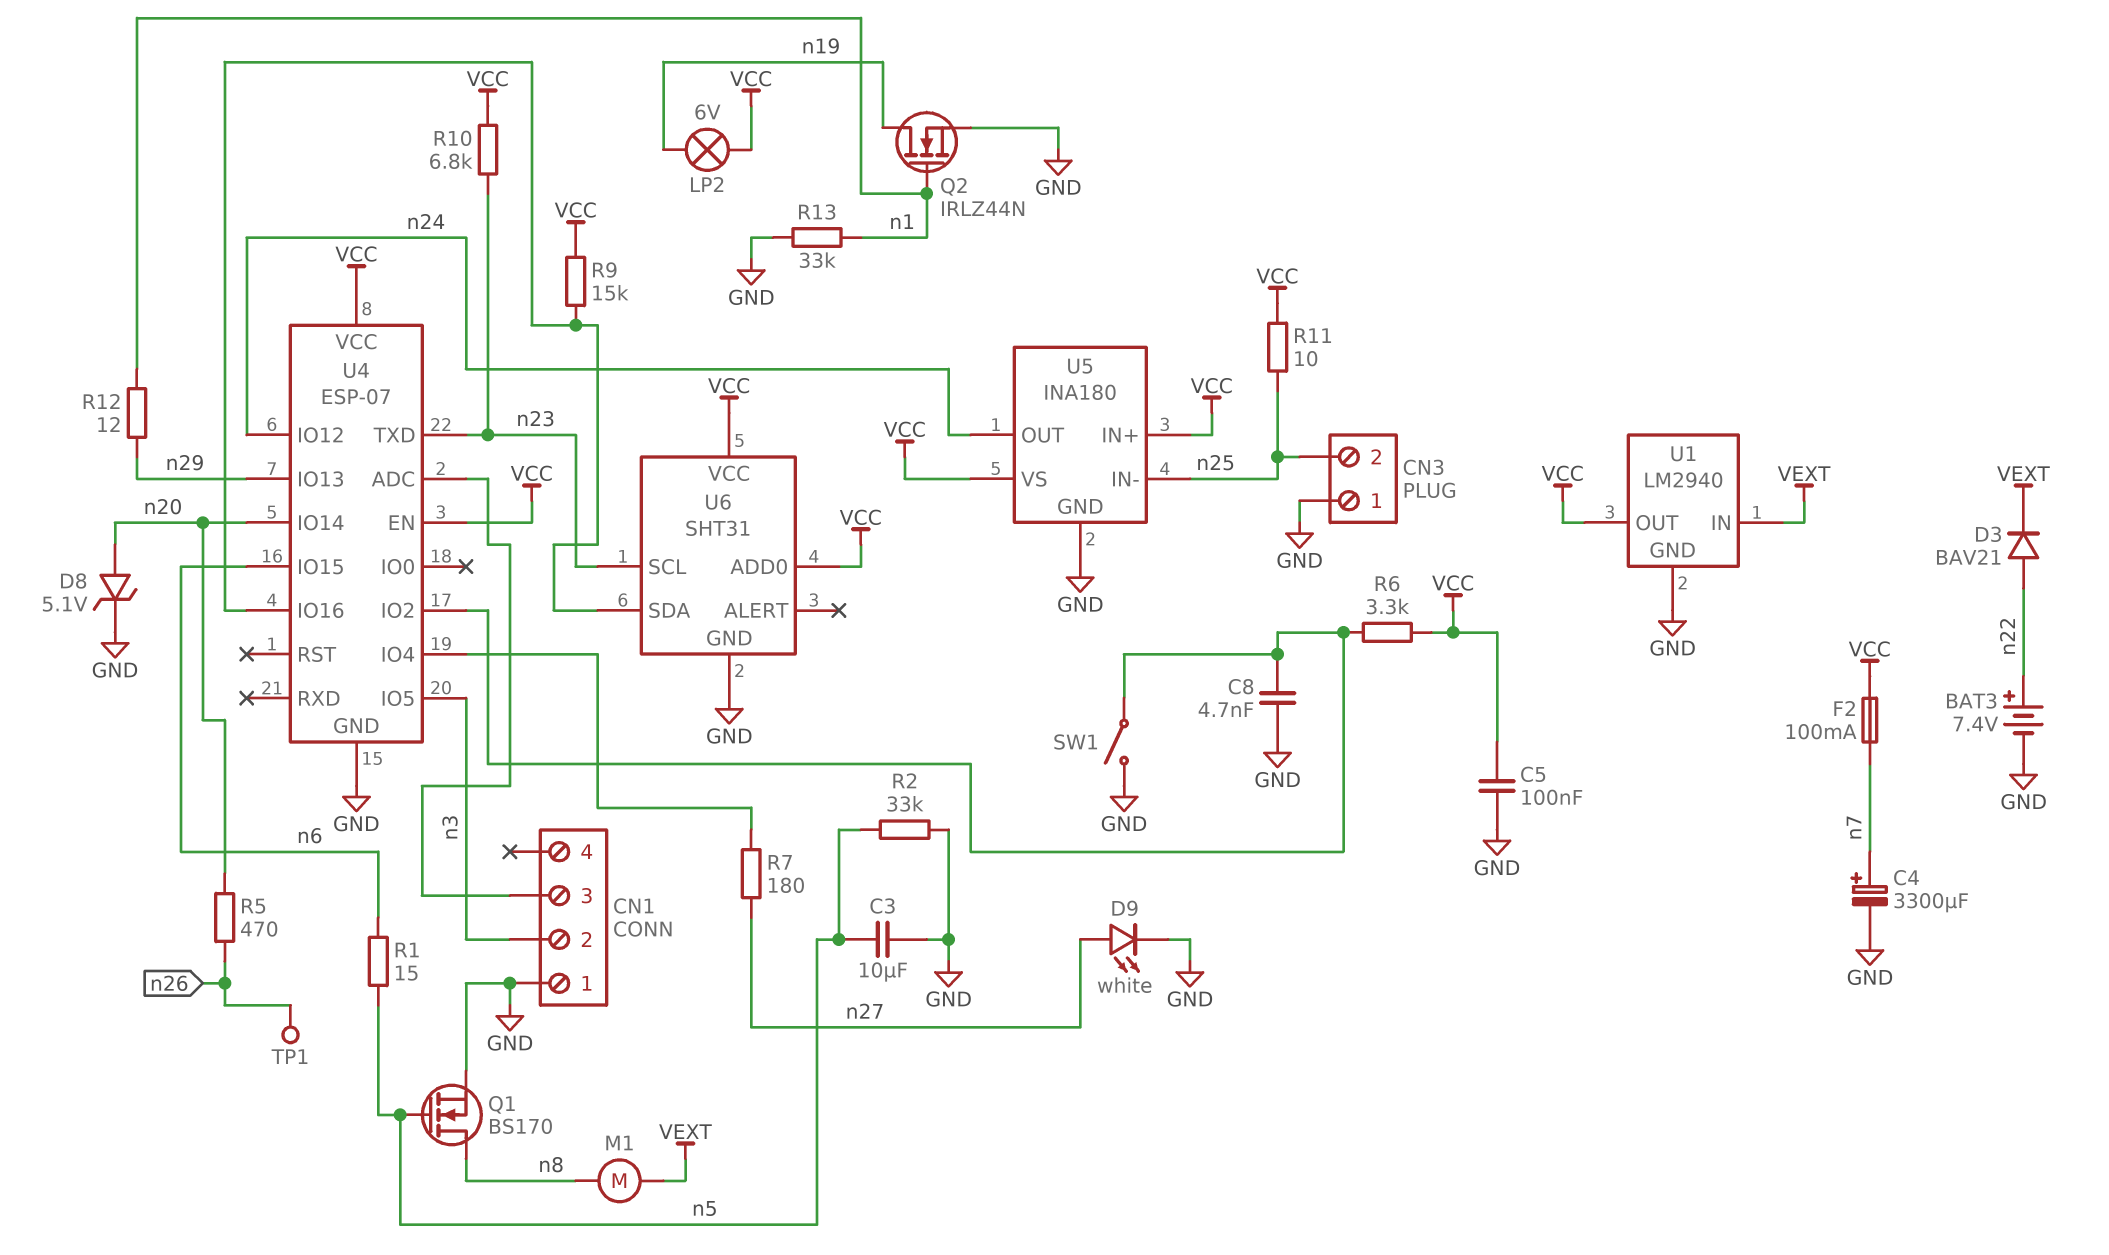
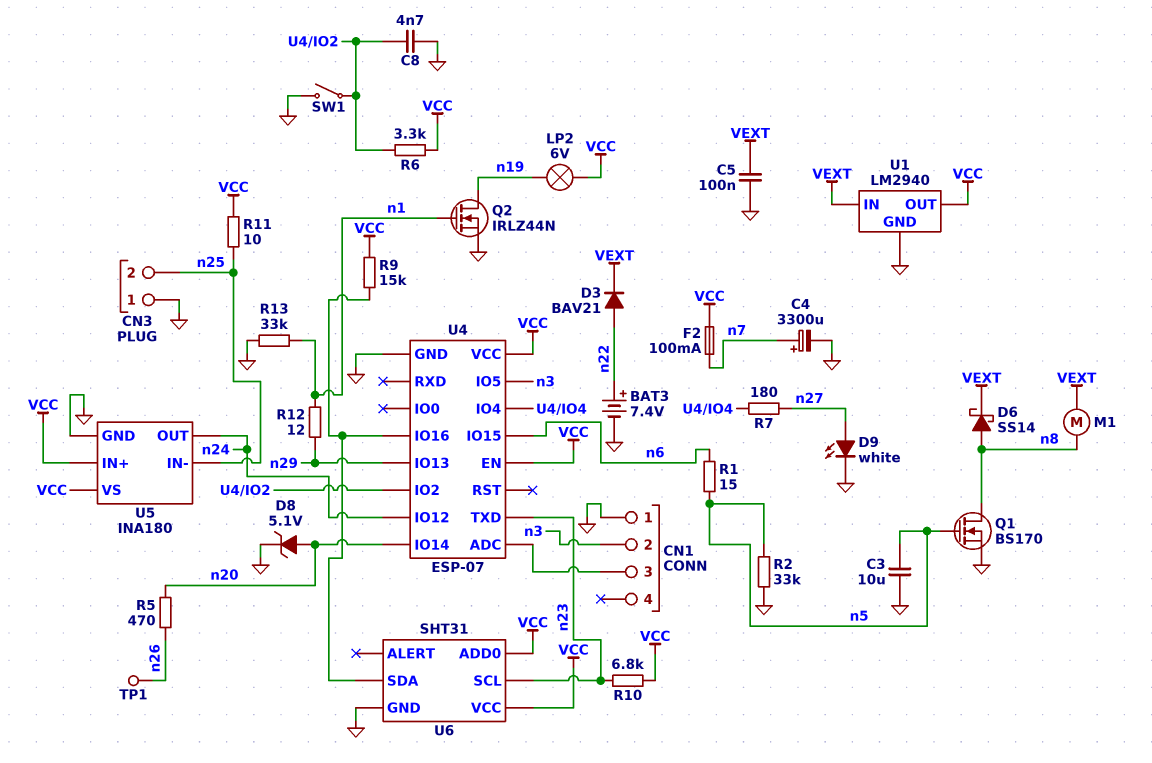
C5: 100nF (GND, VCC) -> 100nF (GND, VEXT)
D6: none -> schottky SS14 (A n8, K VEXT)

